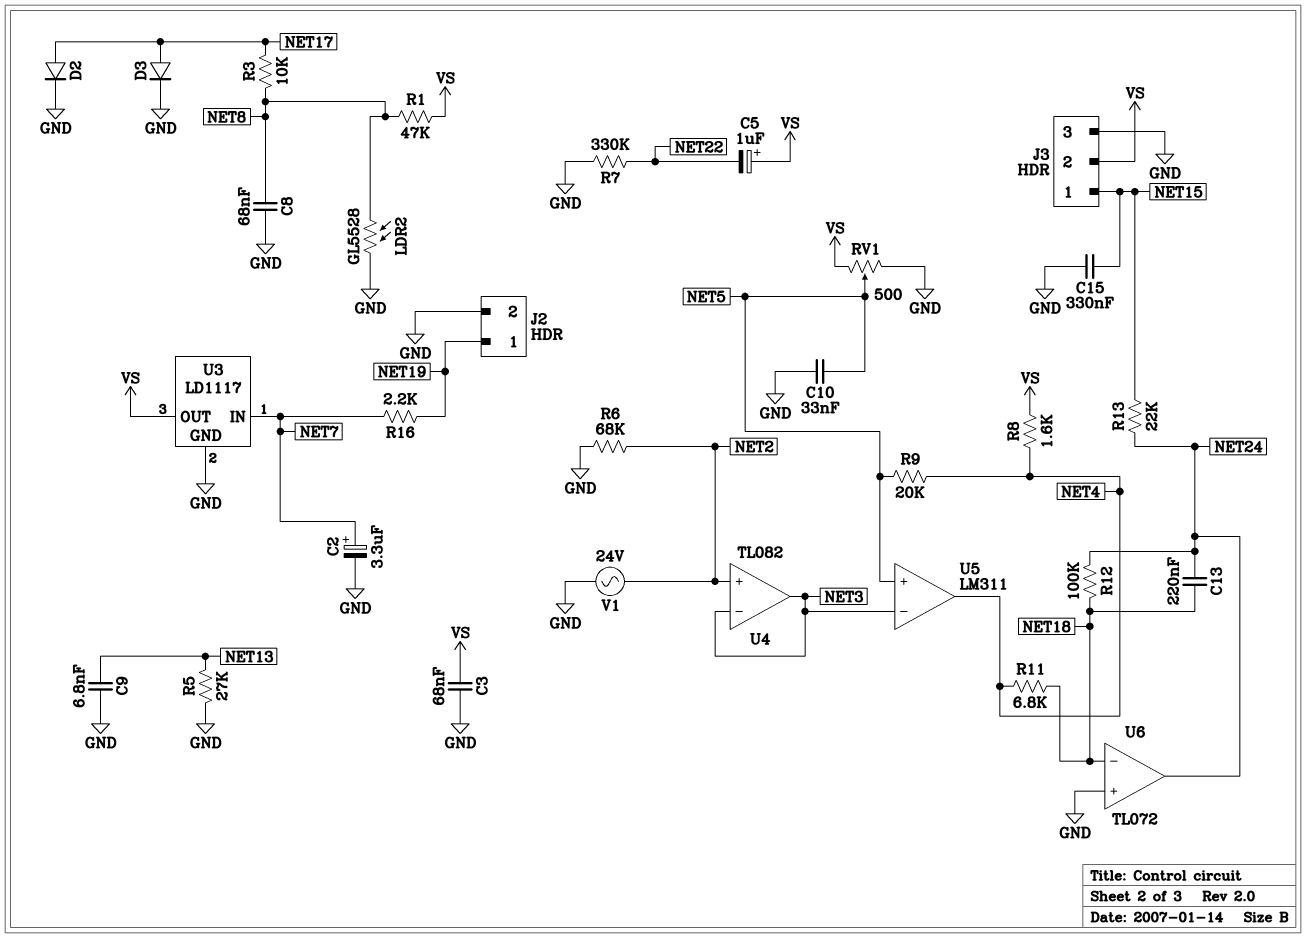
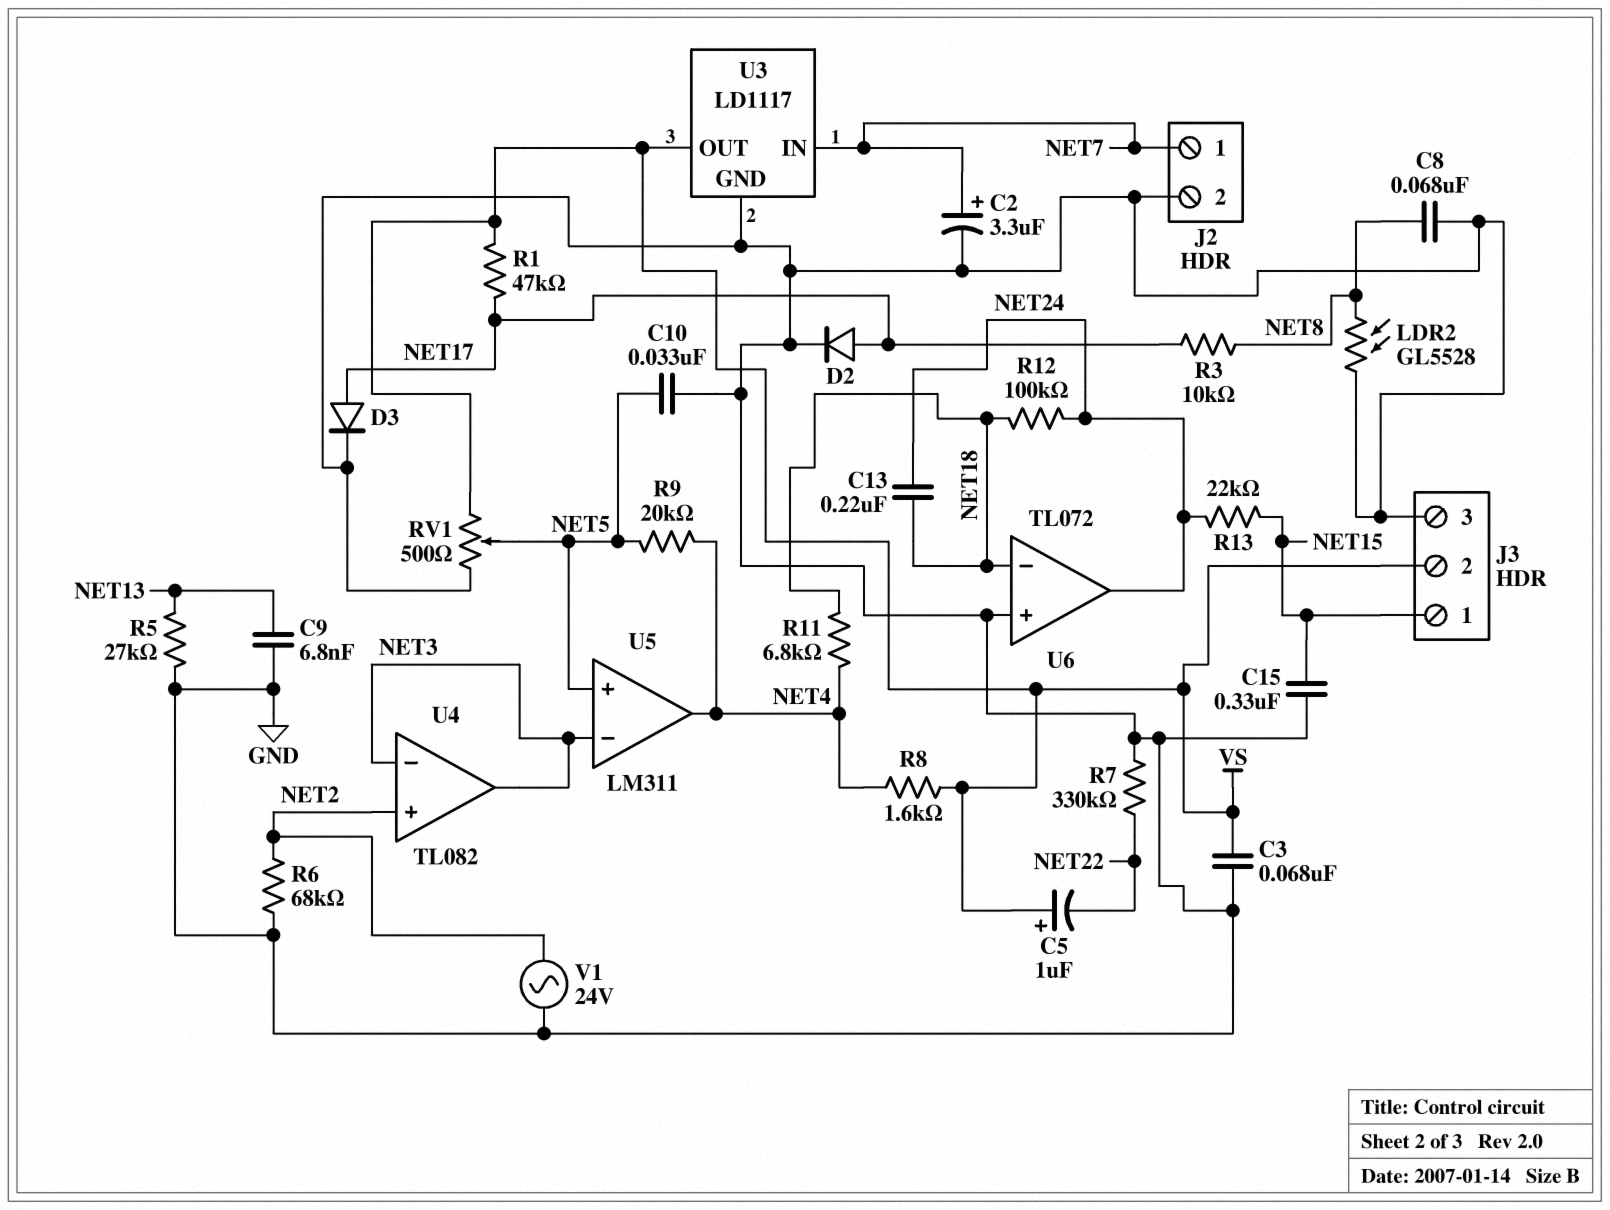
J2 pin 1: NET19 -> NET7
R1: 47k (NET8, VS) -> 47k (NET17, VS)
R16: 2.2k (NET7, NET19) -> none

